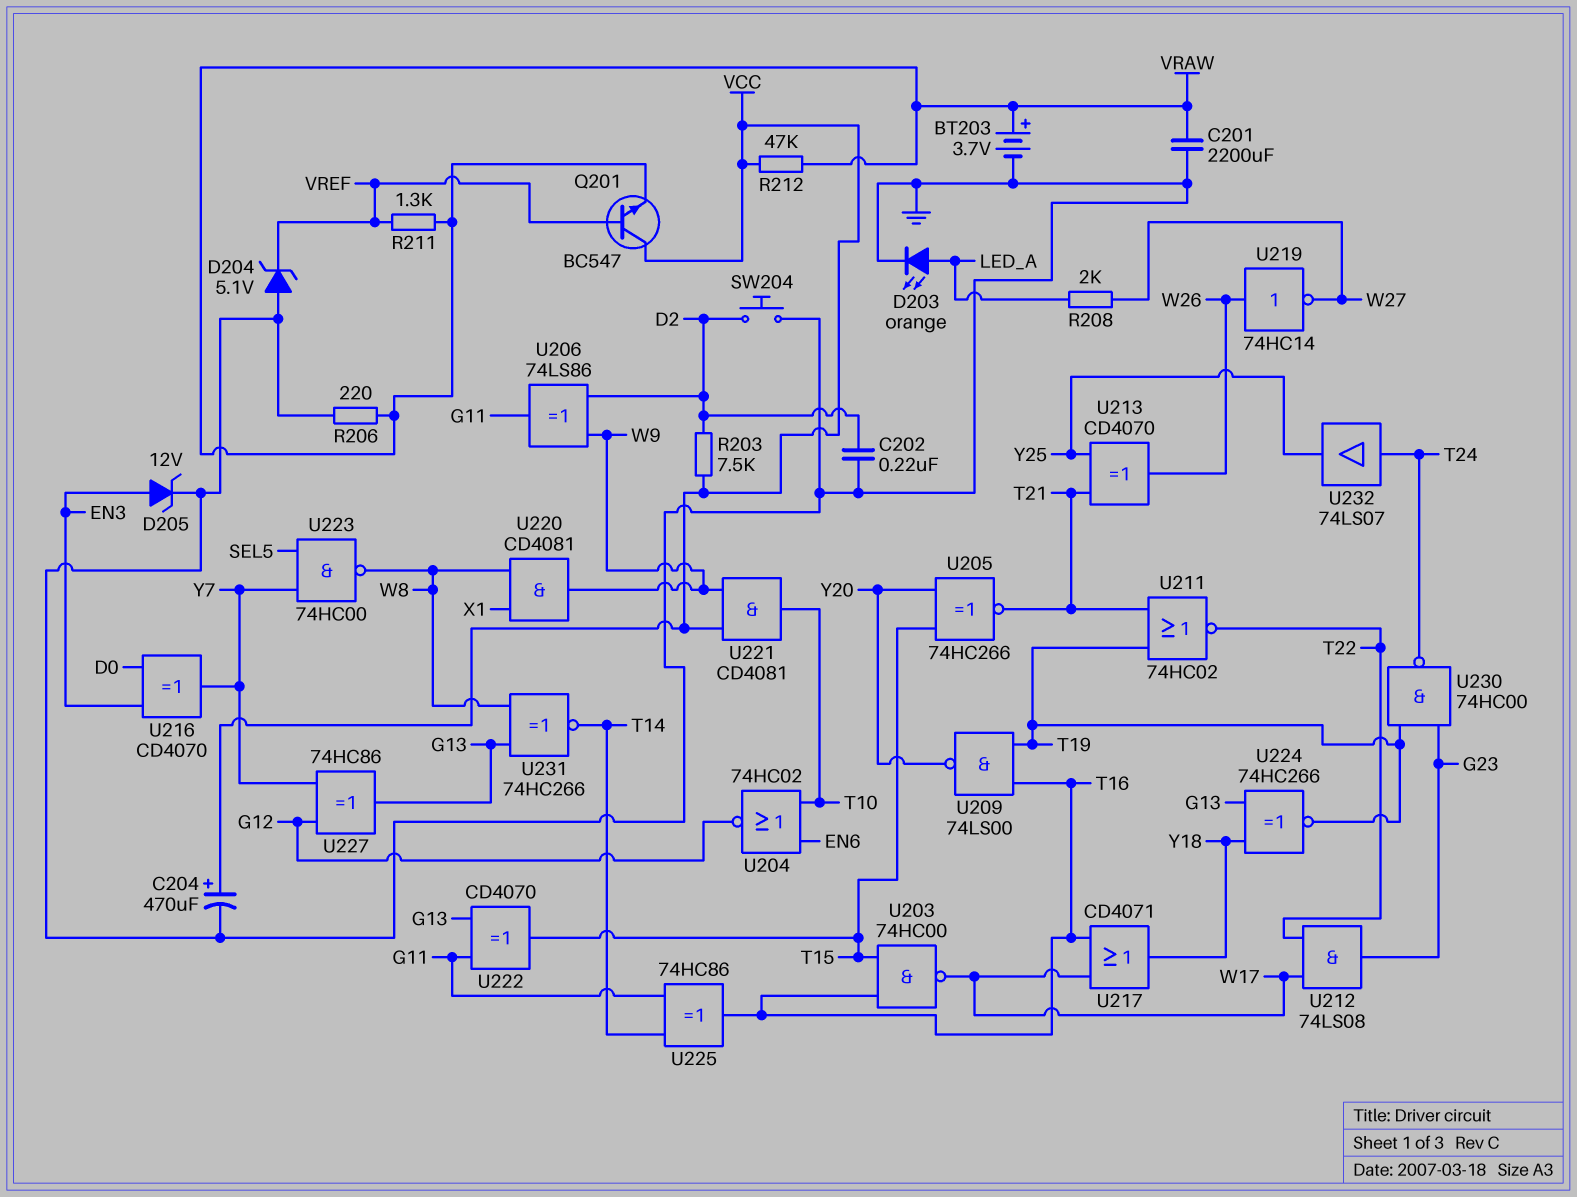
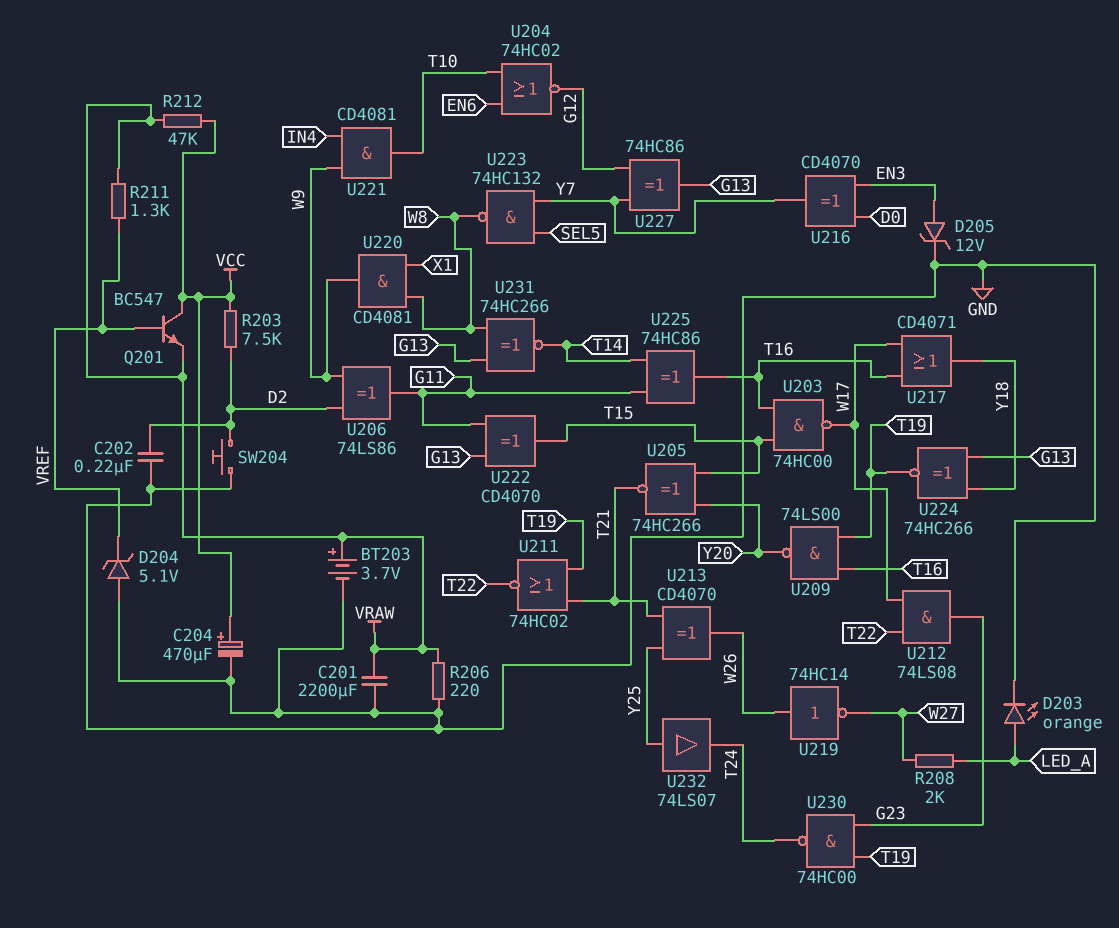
U221: AND CD4081 (in VCC, in W9, out T10) -> AND CD4081 (in IN4, in W9, out T10)
U223: NAND 74HC00 (in SEL5, in Y7, out W8) -> NAND 74HC132 (in SEL5, in Y7, out W8)
U232: buffer 74LS07 (in T24, out Y25) -> buffer 74LS07 (in Y25, out T24)

